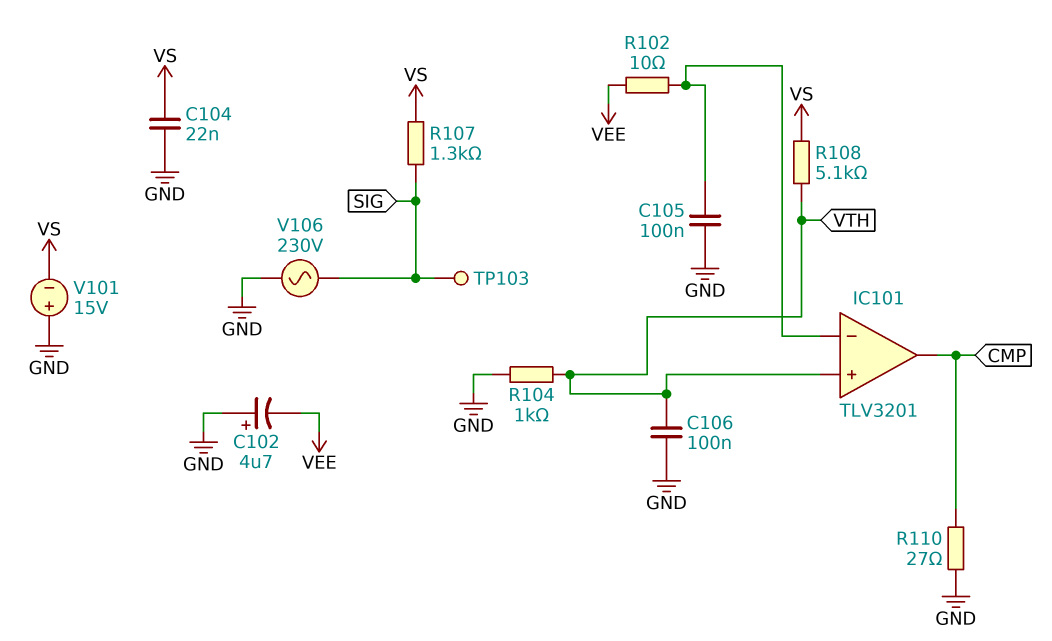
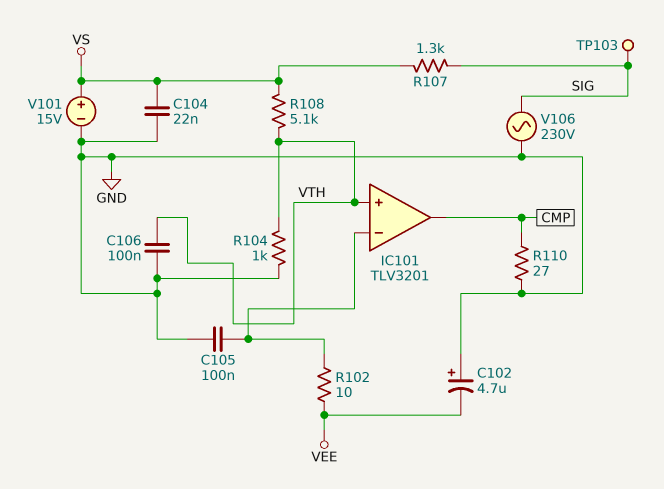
V101: 15V (plus GND, minus VS) -> 15V (plus VS, minus GND)

